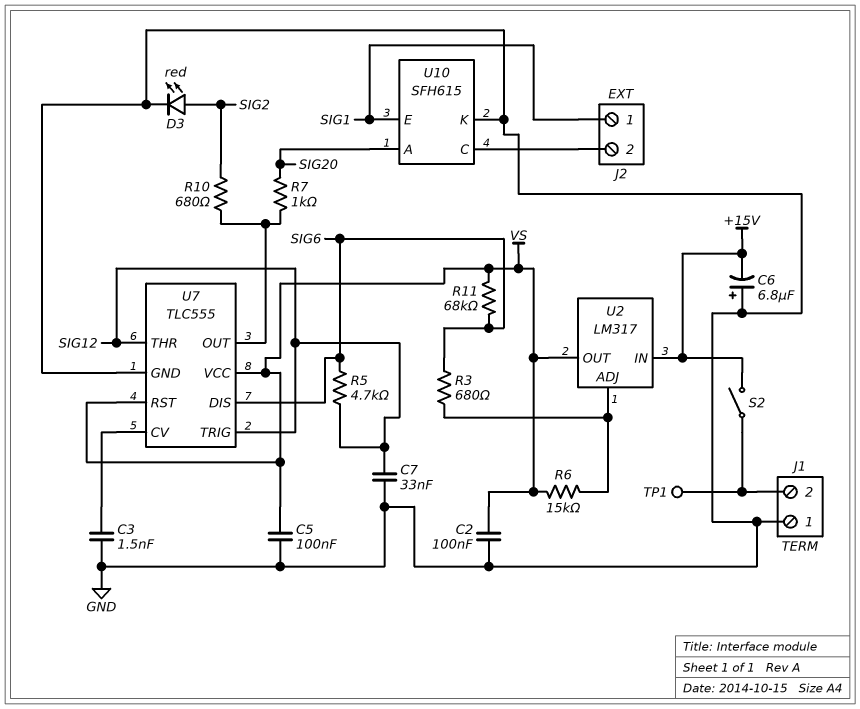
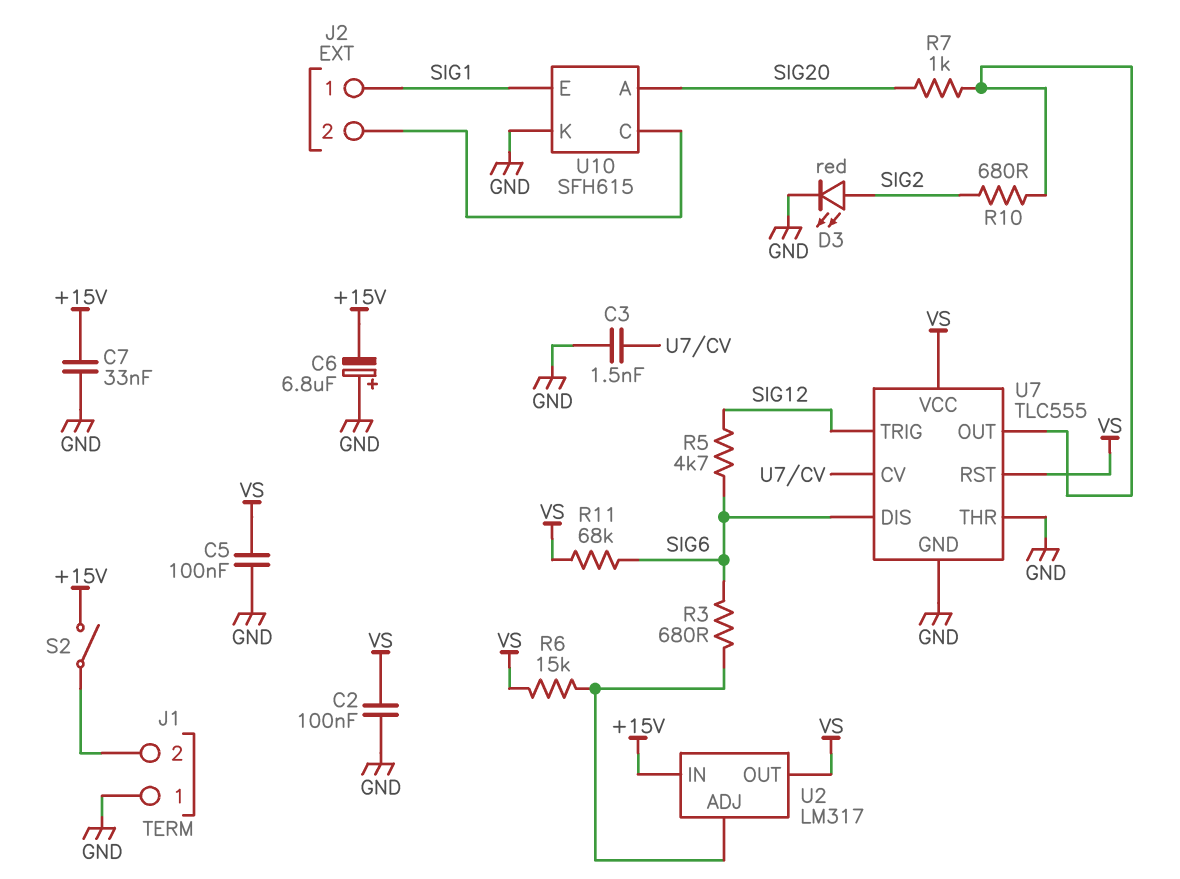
C7: 33nF (GND, SIG12) -> 33nF (+15V, GND)
TP1: test point (J1/2) -> none
U7 pin THR: SIG12 -> GND

